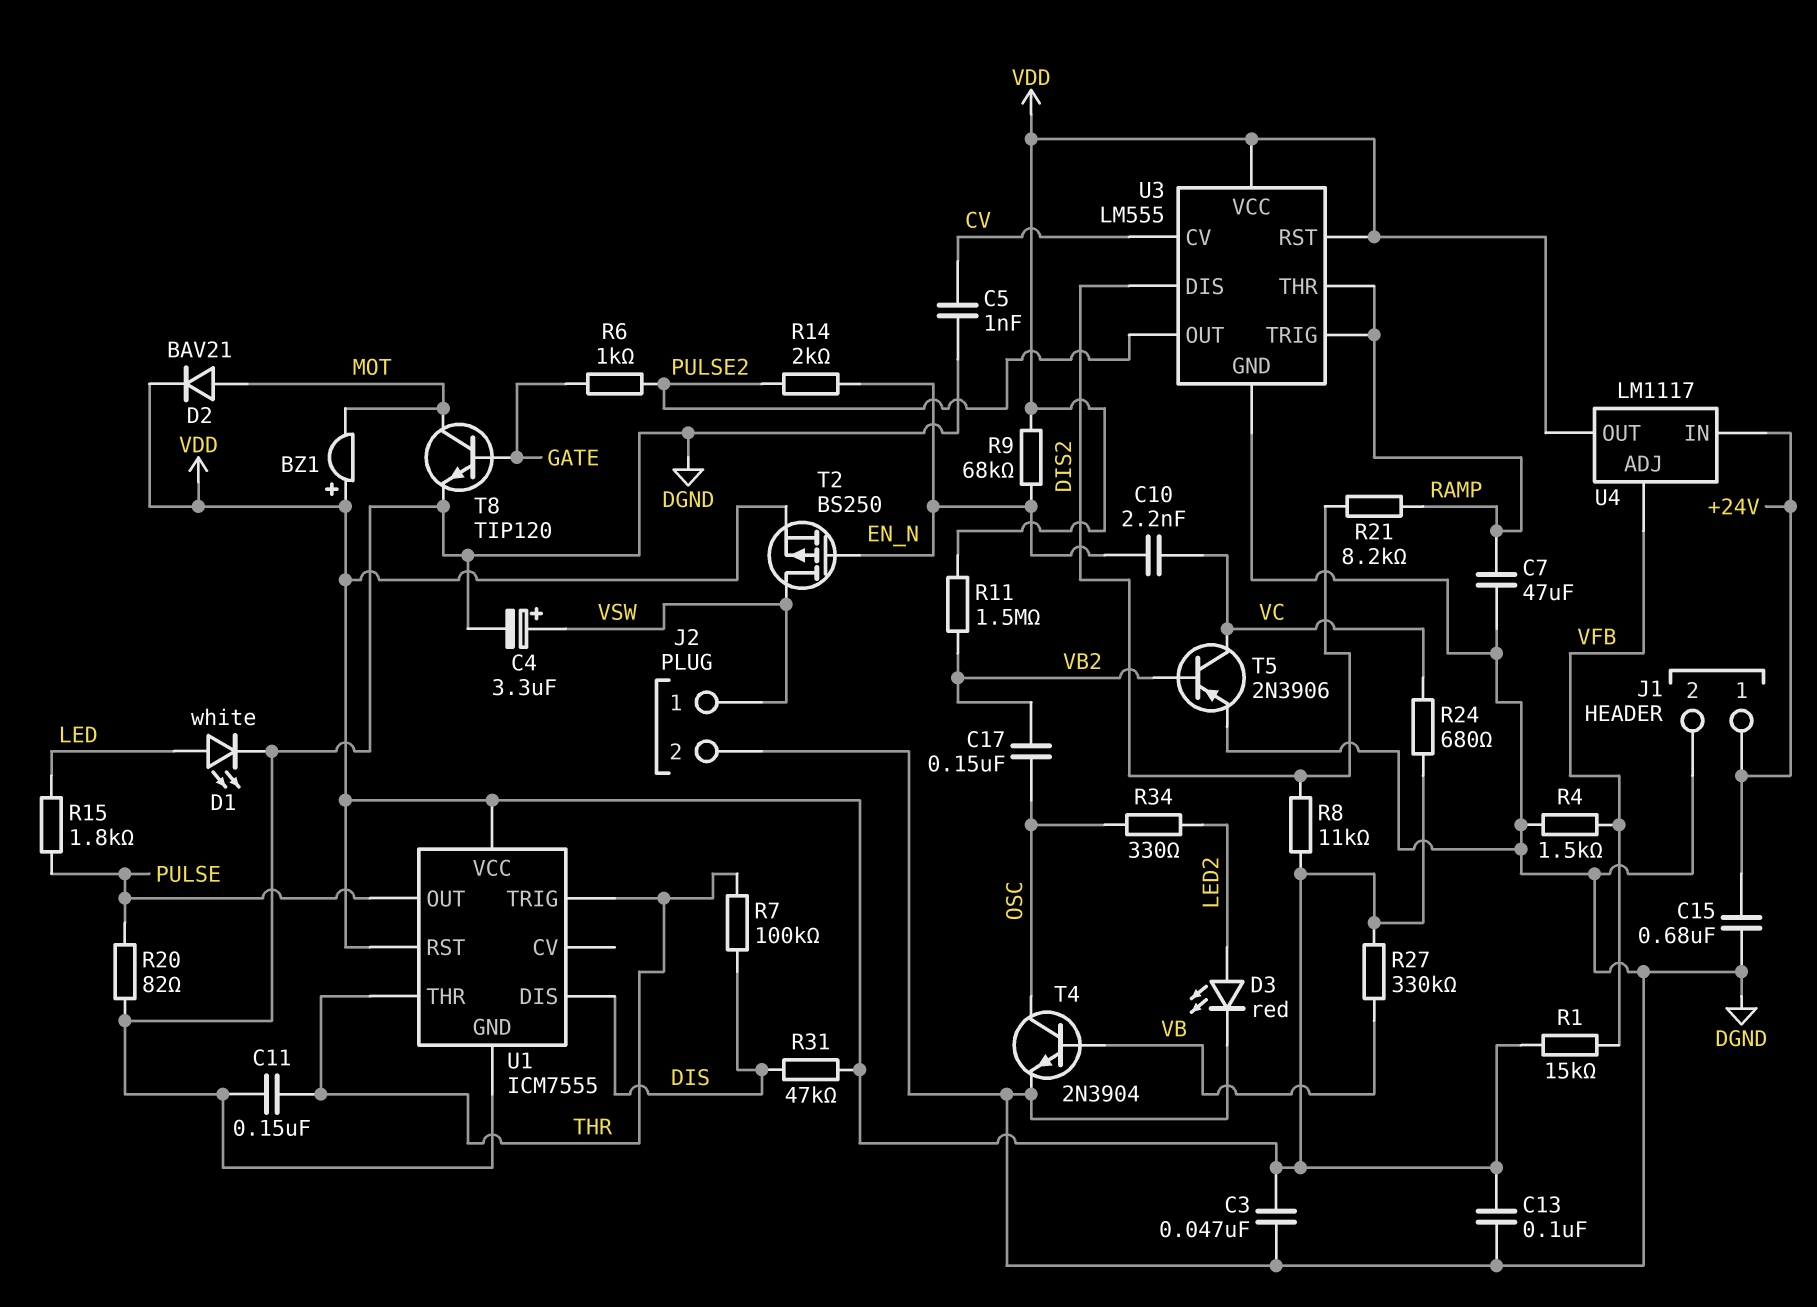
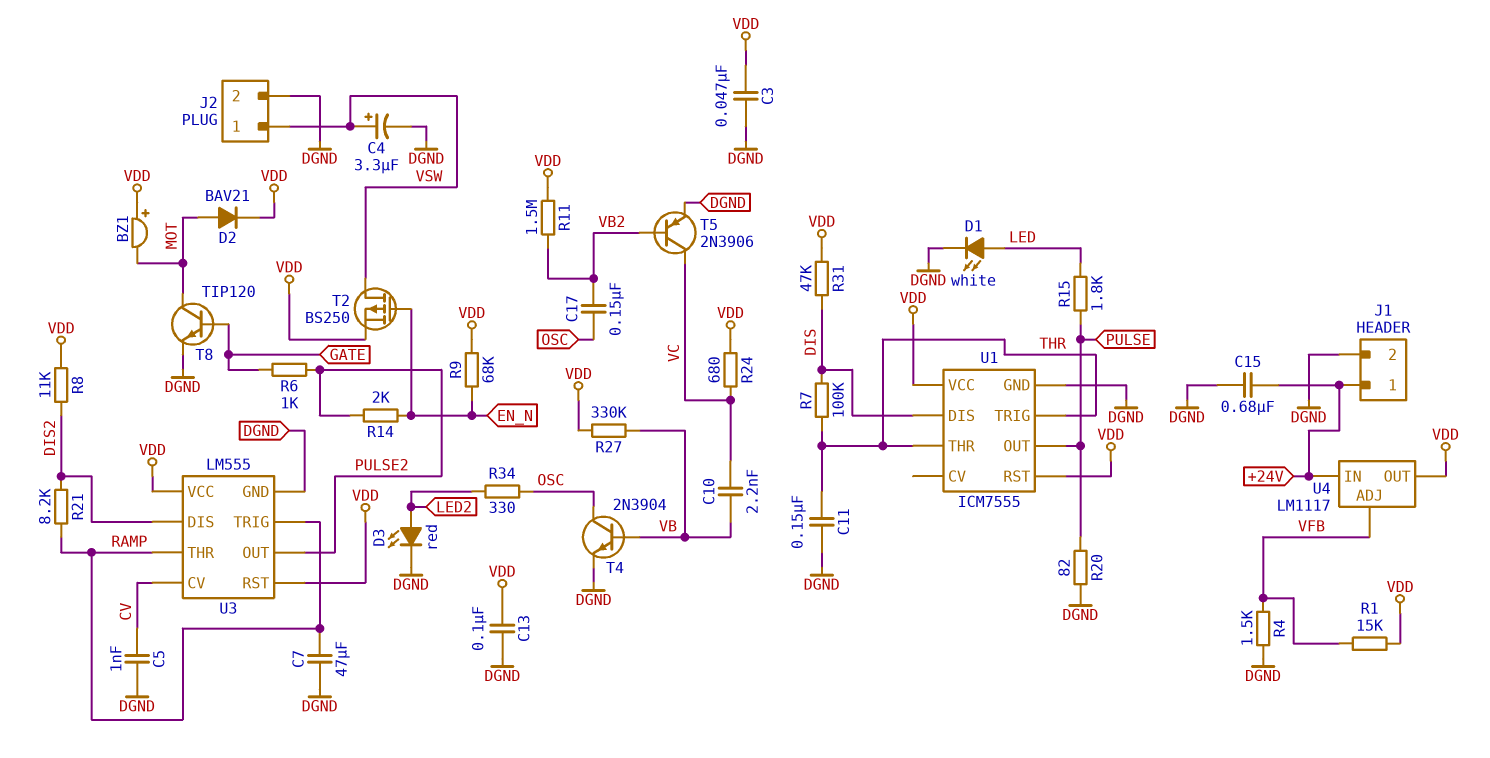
C10: 2.2nF (EN_N, VC) -> 2.2nF (VB, VC)

